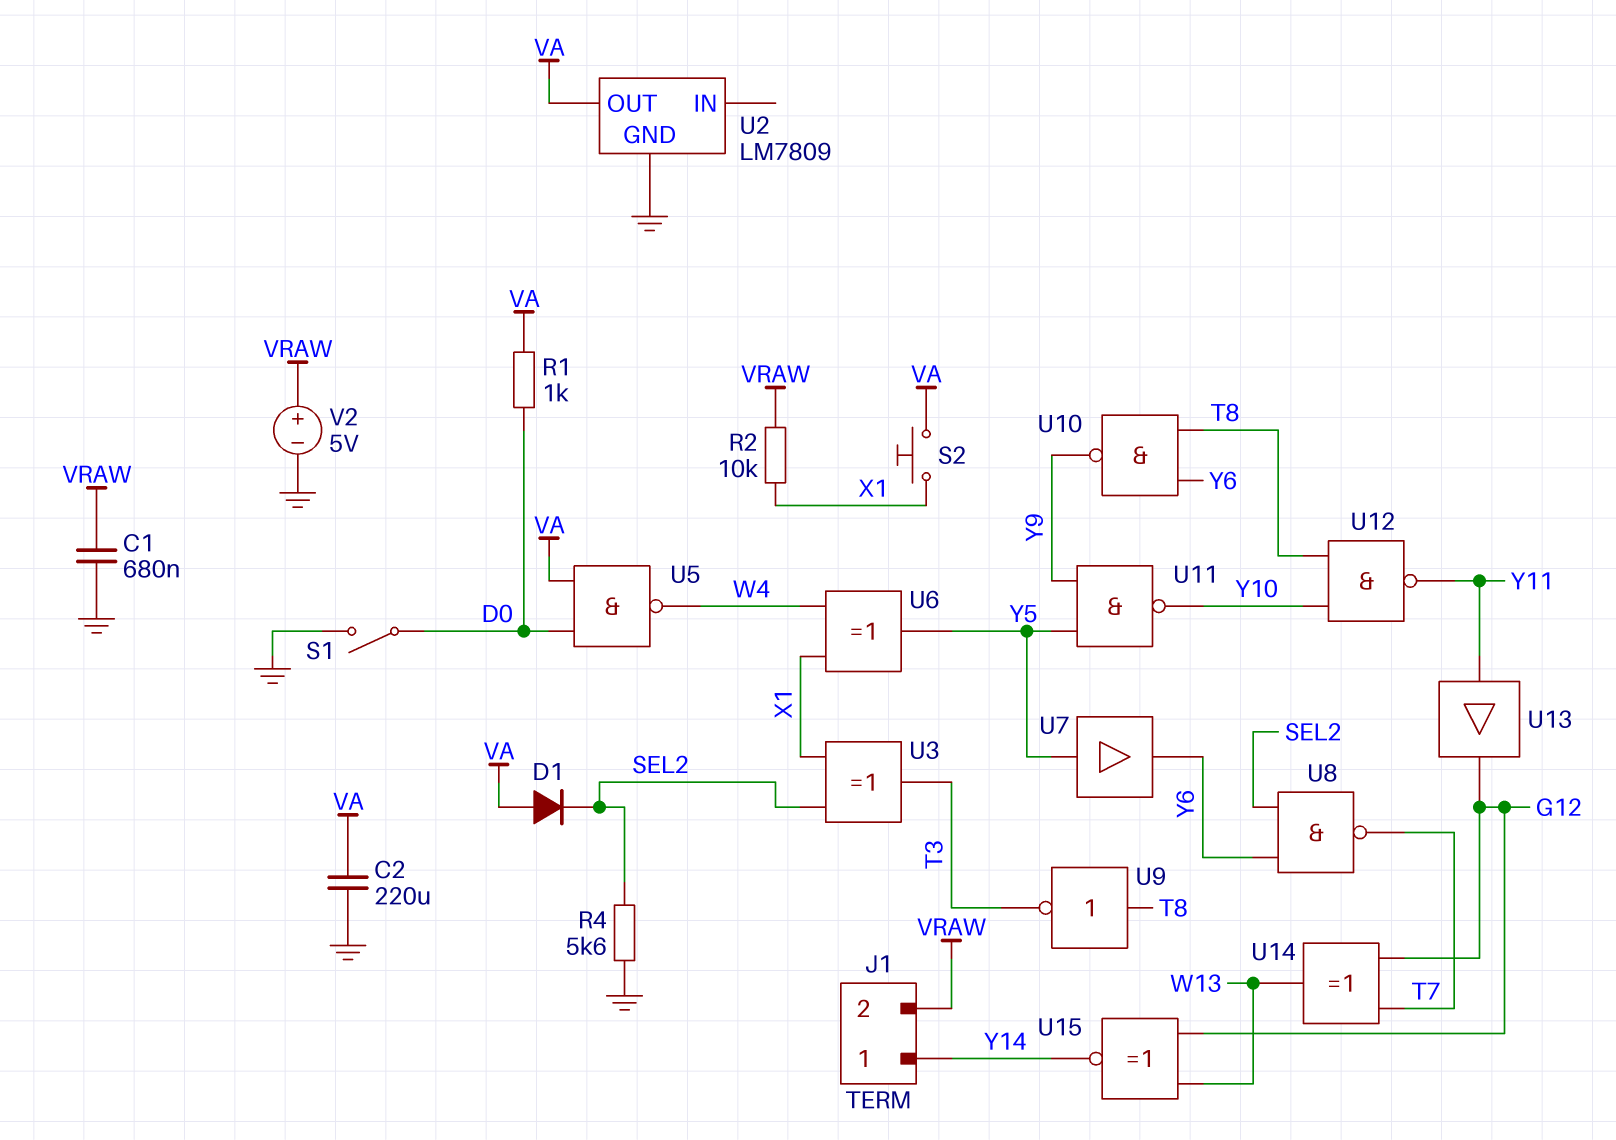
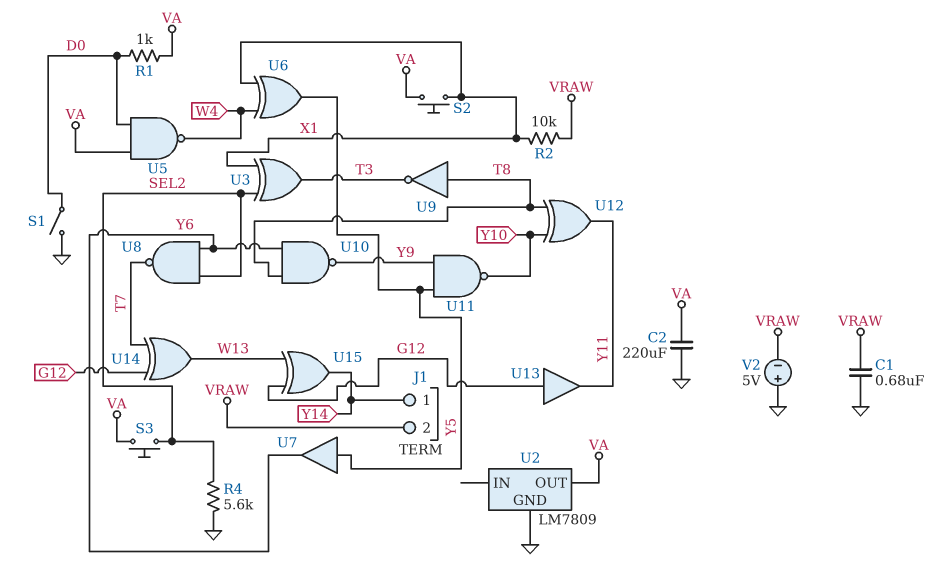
D1: diode (A VA, K SEL2) -> none
S3: none -> button (SEL2, VA)
U12: NAND (in T8, in Y10, out Y11) -> XOR (in T8, in Y10, out Y11)
U13: buffer (in Y11, out G12) -> buffer (in G12, out Y11)
U15: XNOR (in G12, in W13, out Y14) -> XOR (in G12, in W13, out Y14)
V2: 5V (plus VRAW, minus GND) -> 5V (plus GND, minus VRAW)

